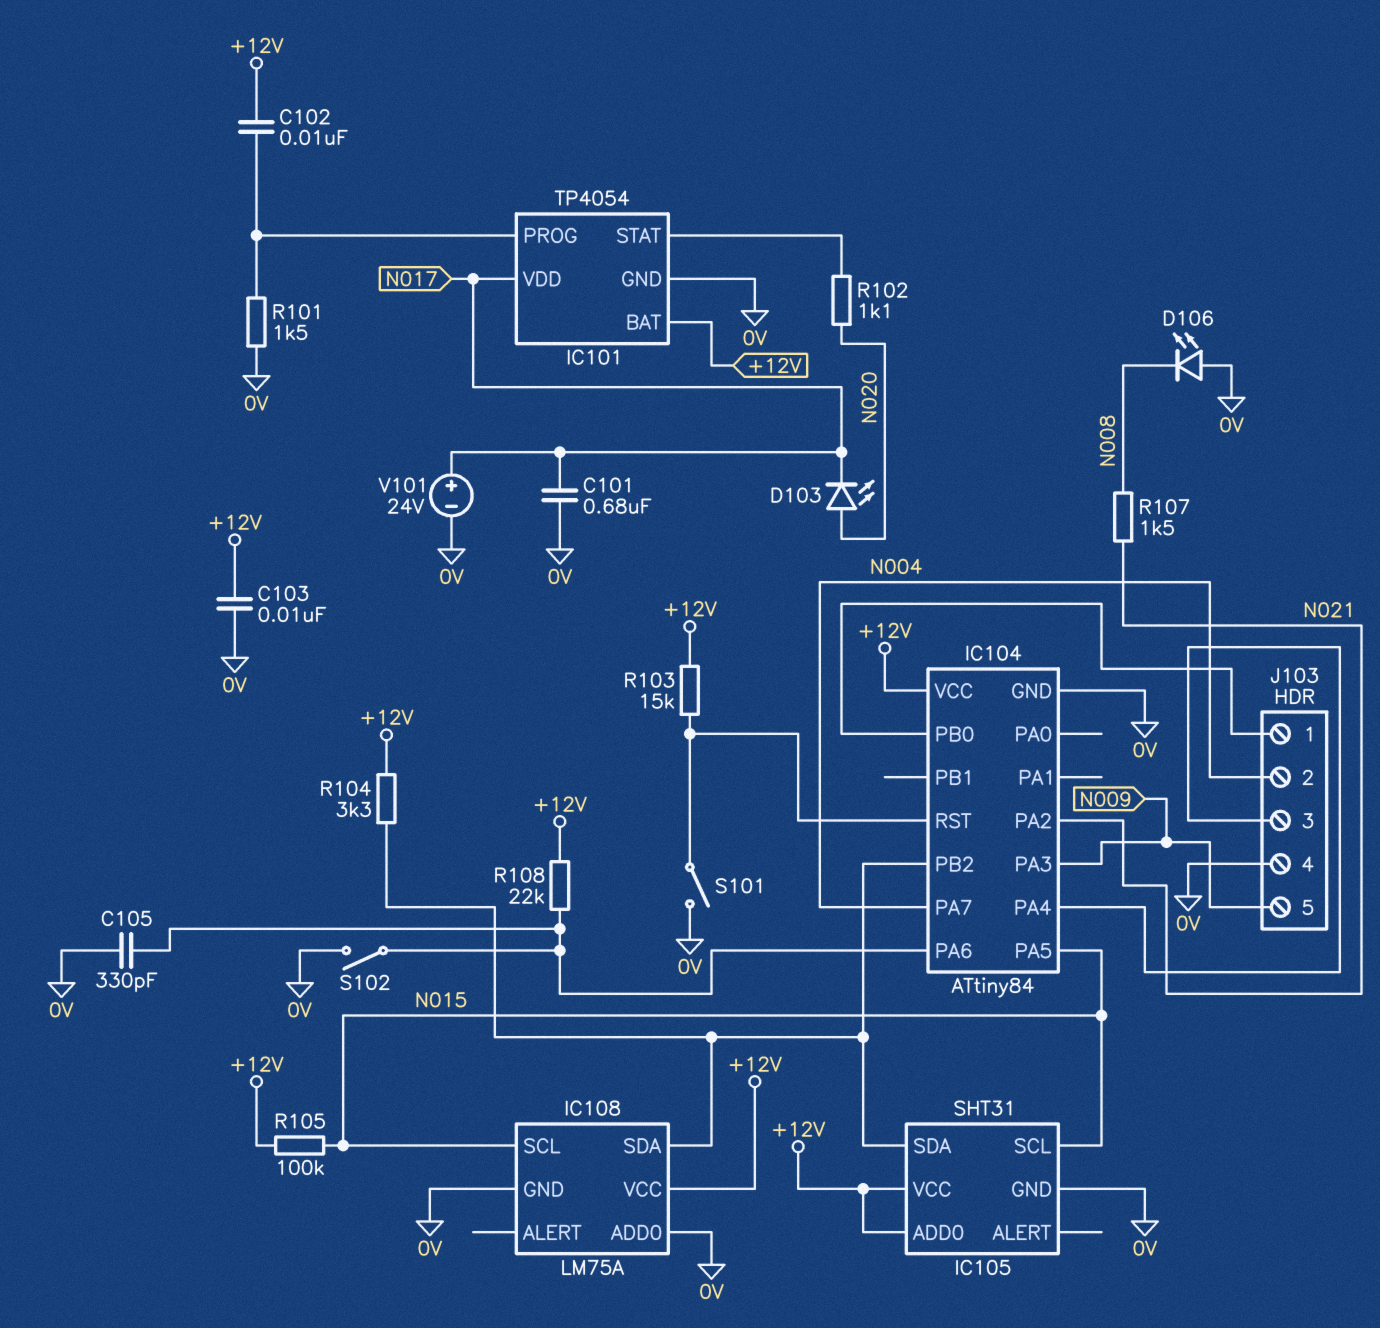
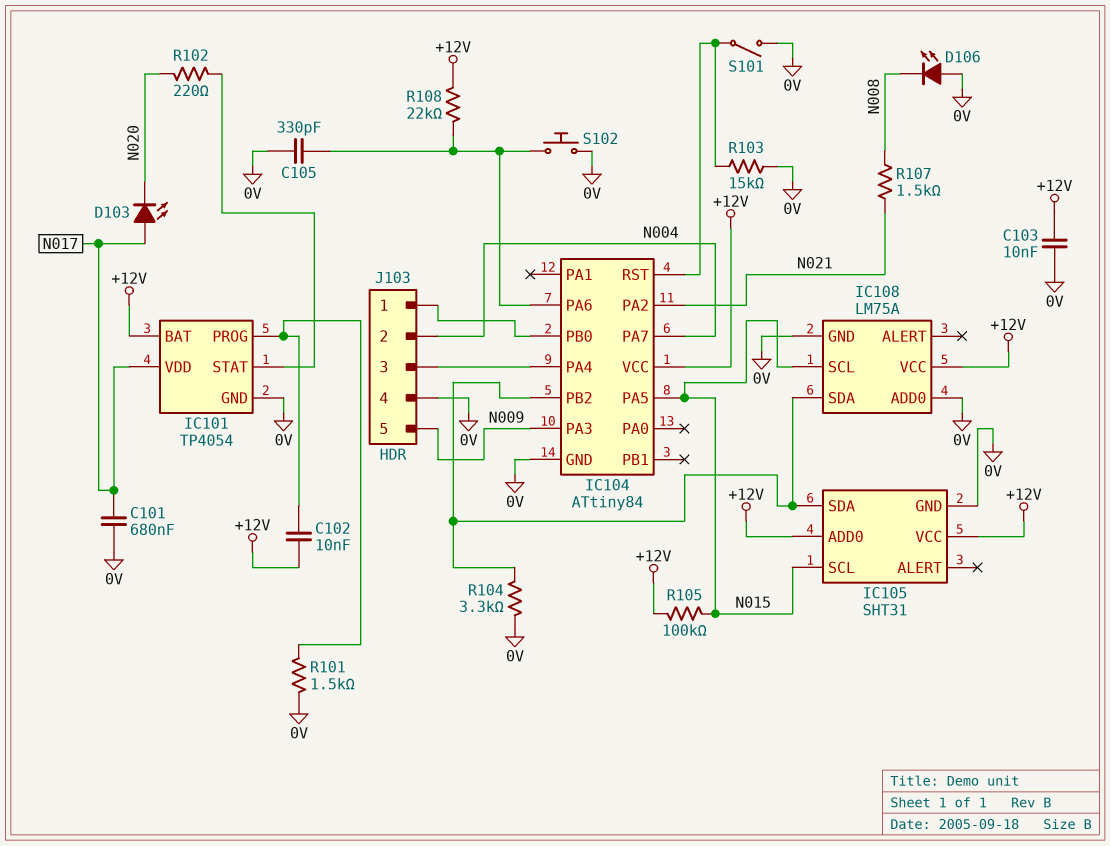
D103: LED (A N020, K N017) -> LED (A N017, K N020)
R102: 1.1k (IC101/STAT, N020) -> 220 (IC101/STAT, N020)
R103: 15k (+12V, IC104/RST) -> 15k (0V, IC104/RST)
R104: 3.3k (+12V, IC104/PB2) -> 3.3k (0V, IC104/PB2)
S102: switch (0V, IC104/PA6) -> button (0V, IC104/PA6)
V101: 24V (plus N017, minus 0V) -> none

